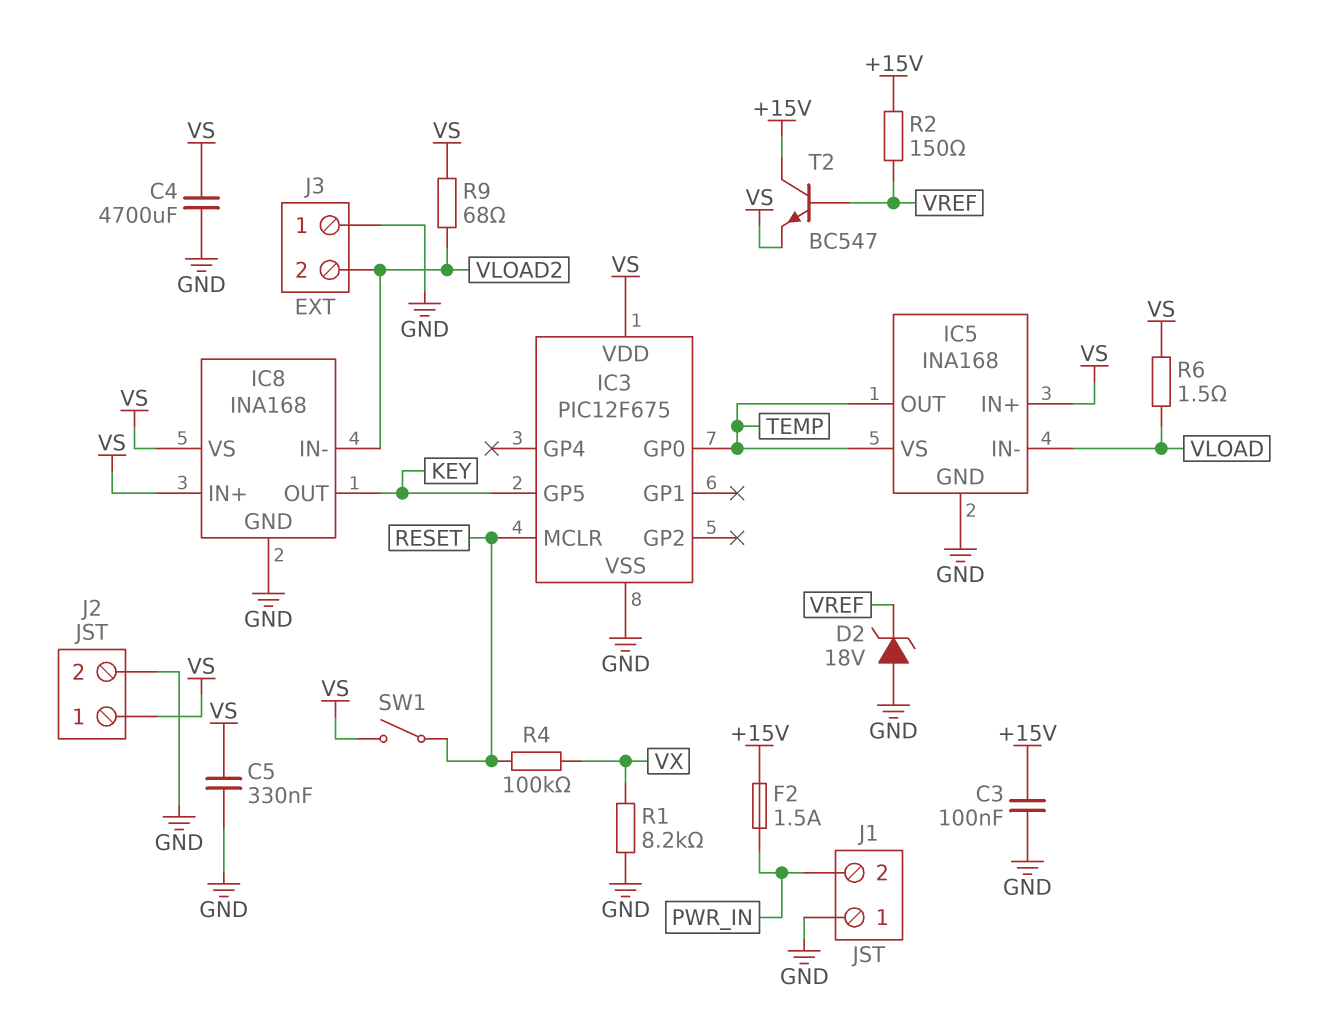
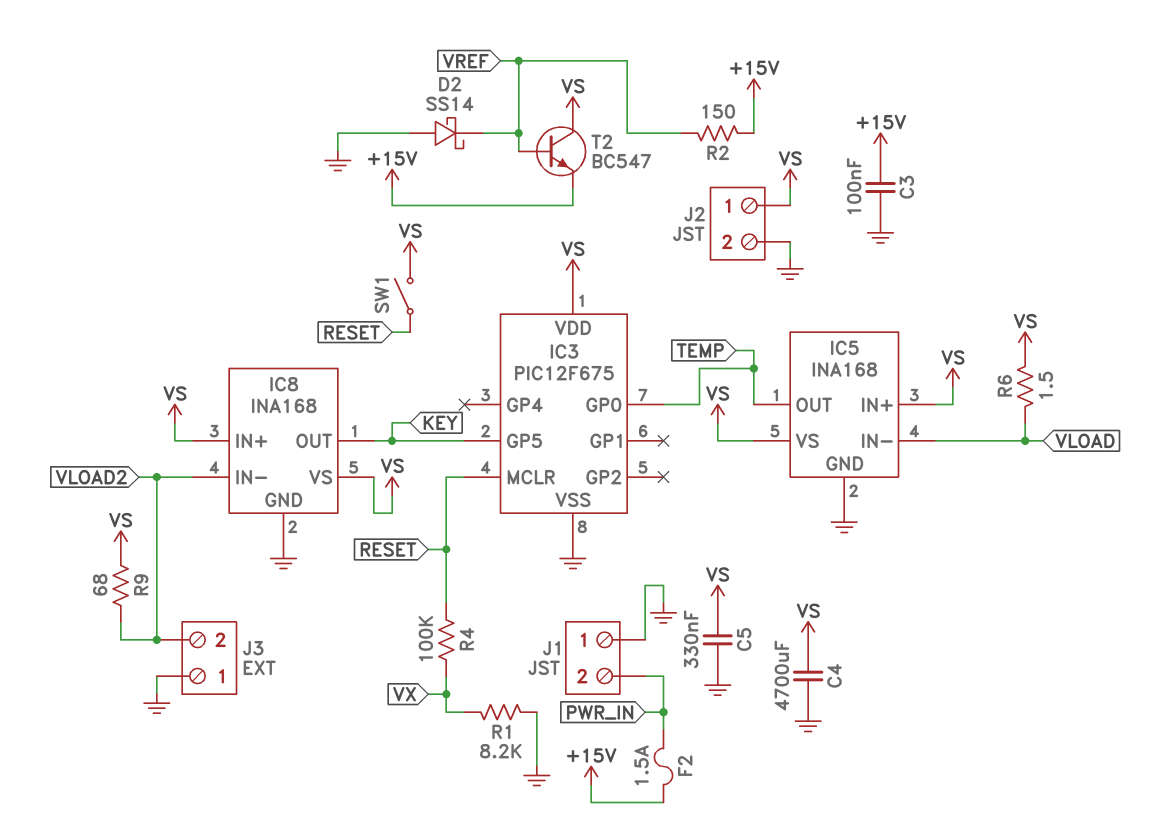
D2: zener 18V (A GND, K VREF) -> schottky SS14 (A GND, K VREF)
IC5 pin VS: TEMP -> VS
T2: NPN BC547 (B VREF, C +15V, E VS) -> NPN BC547 (B VREF, C VS, E +15V)

